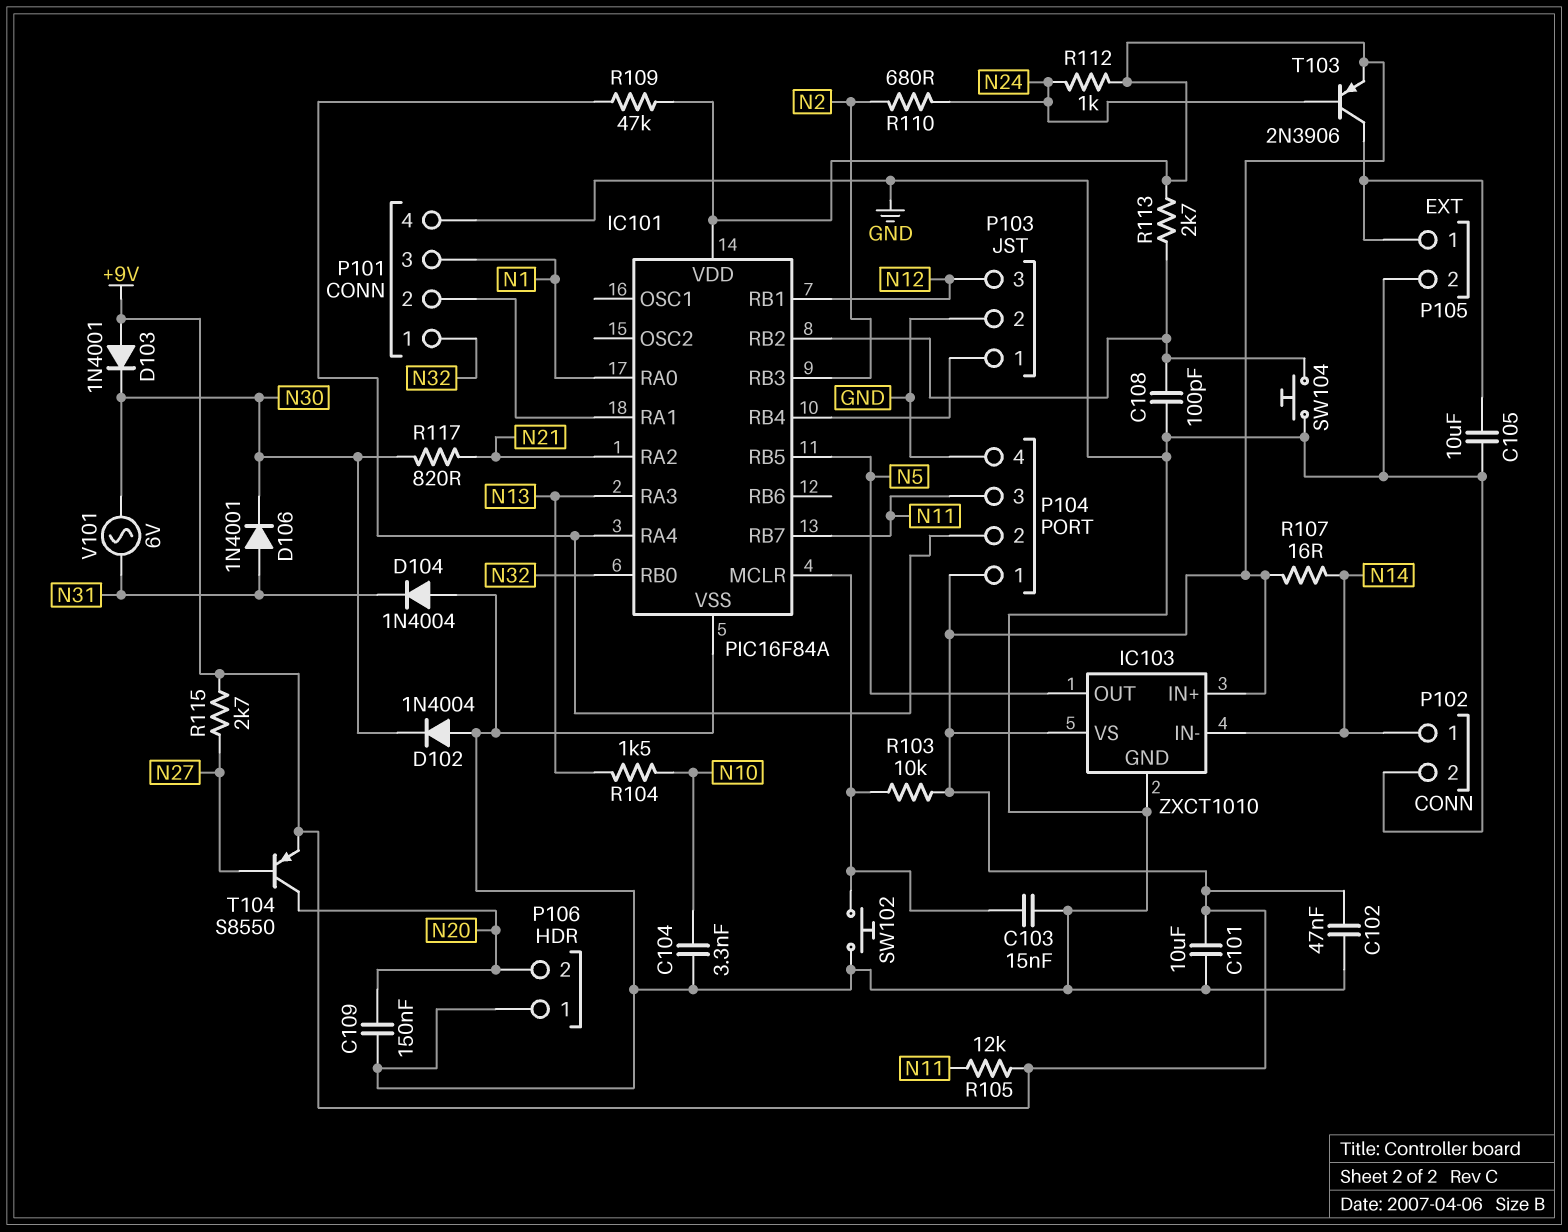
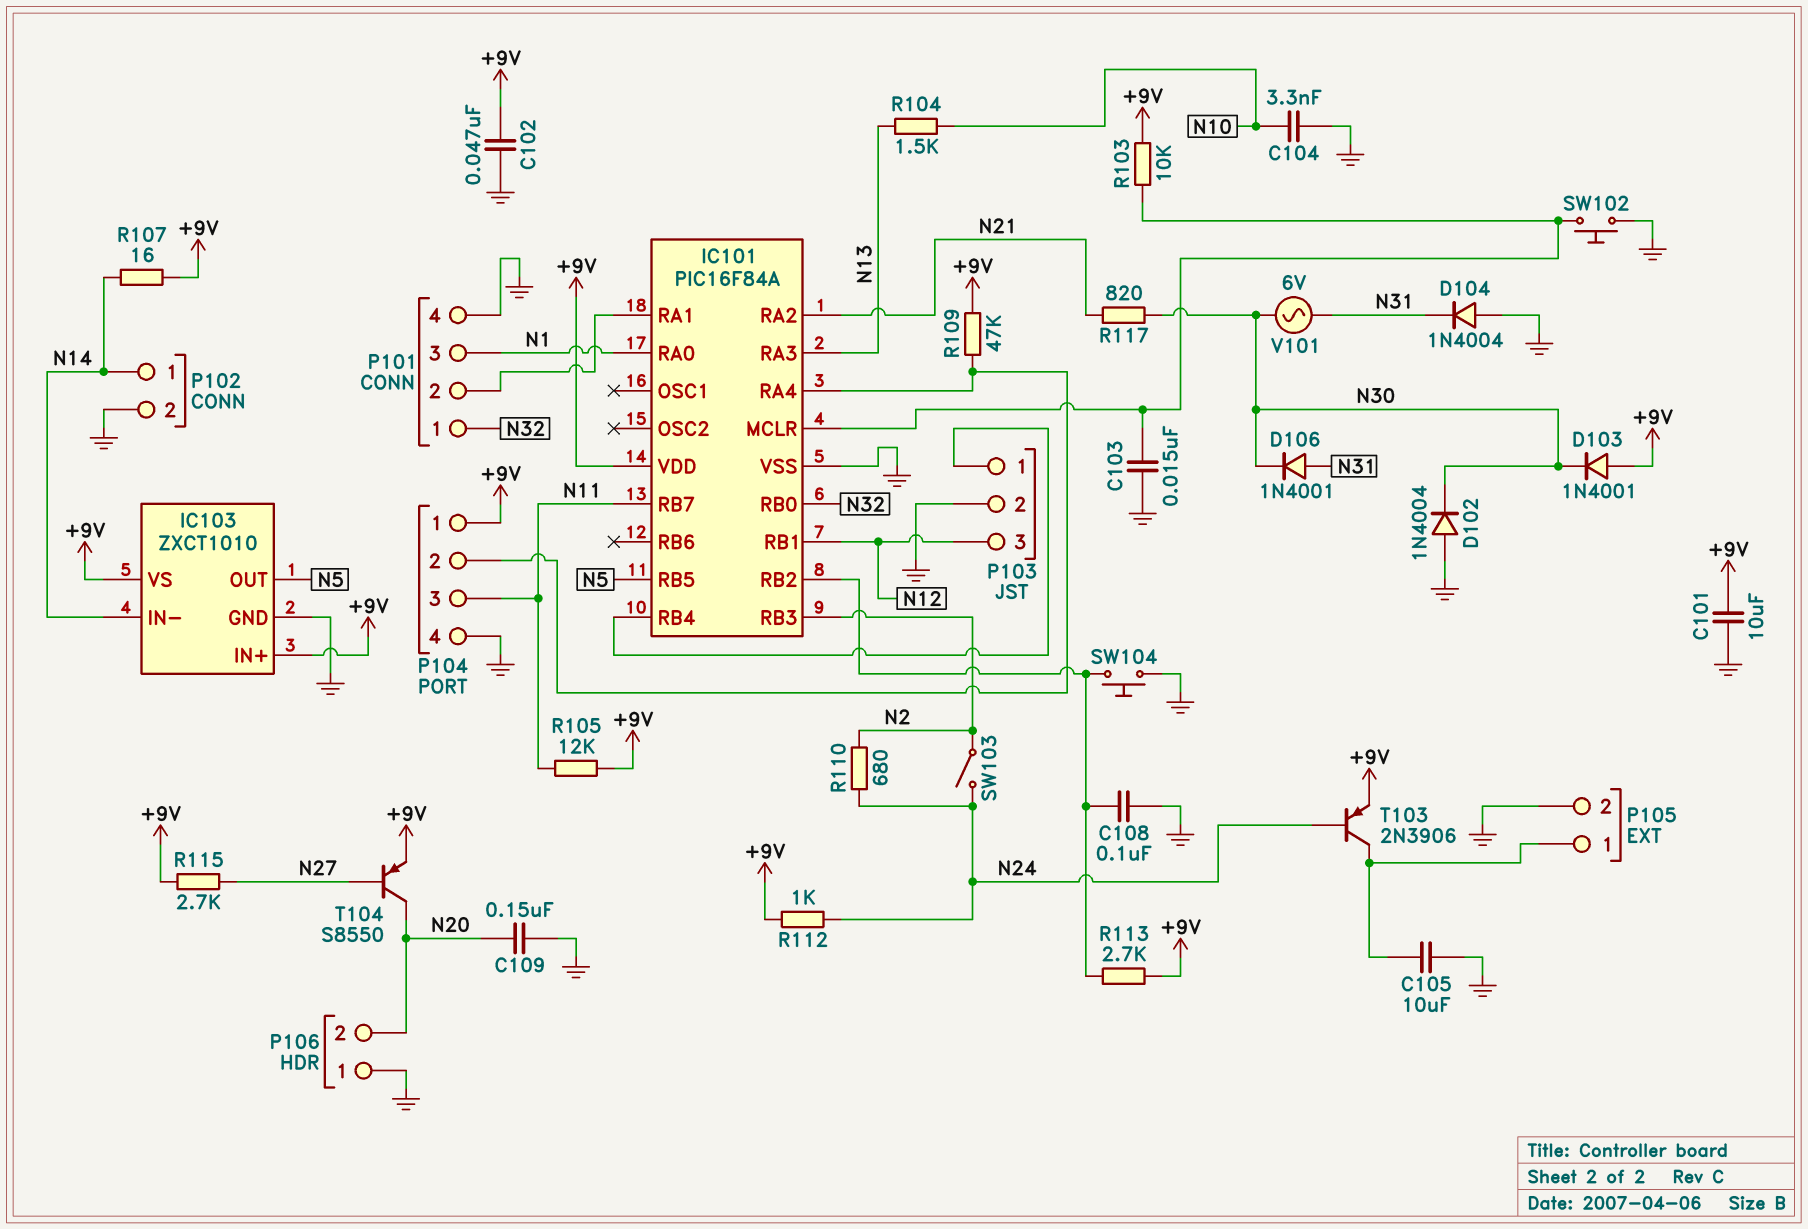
C108: 100pF (GND, IC101/RB2) -> 100nF (GND, IC101/RB2)
SW103: none -> switch (N2, N24)

